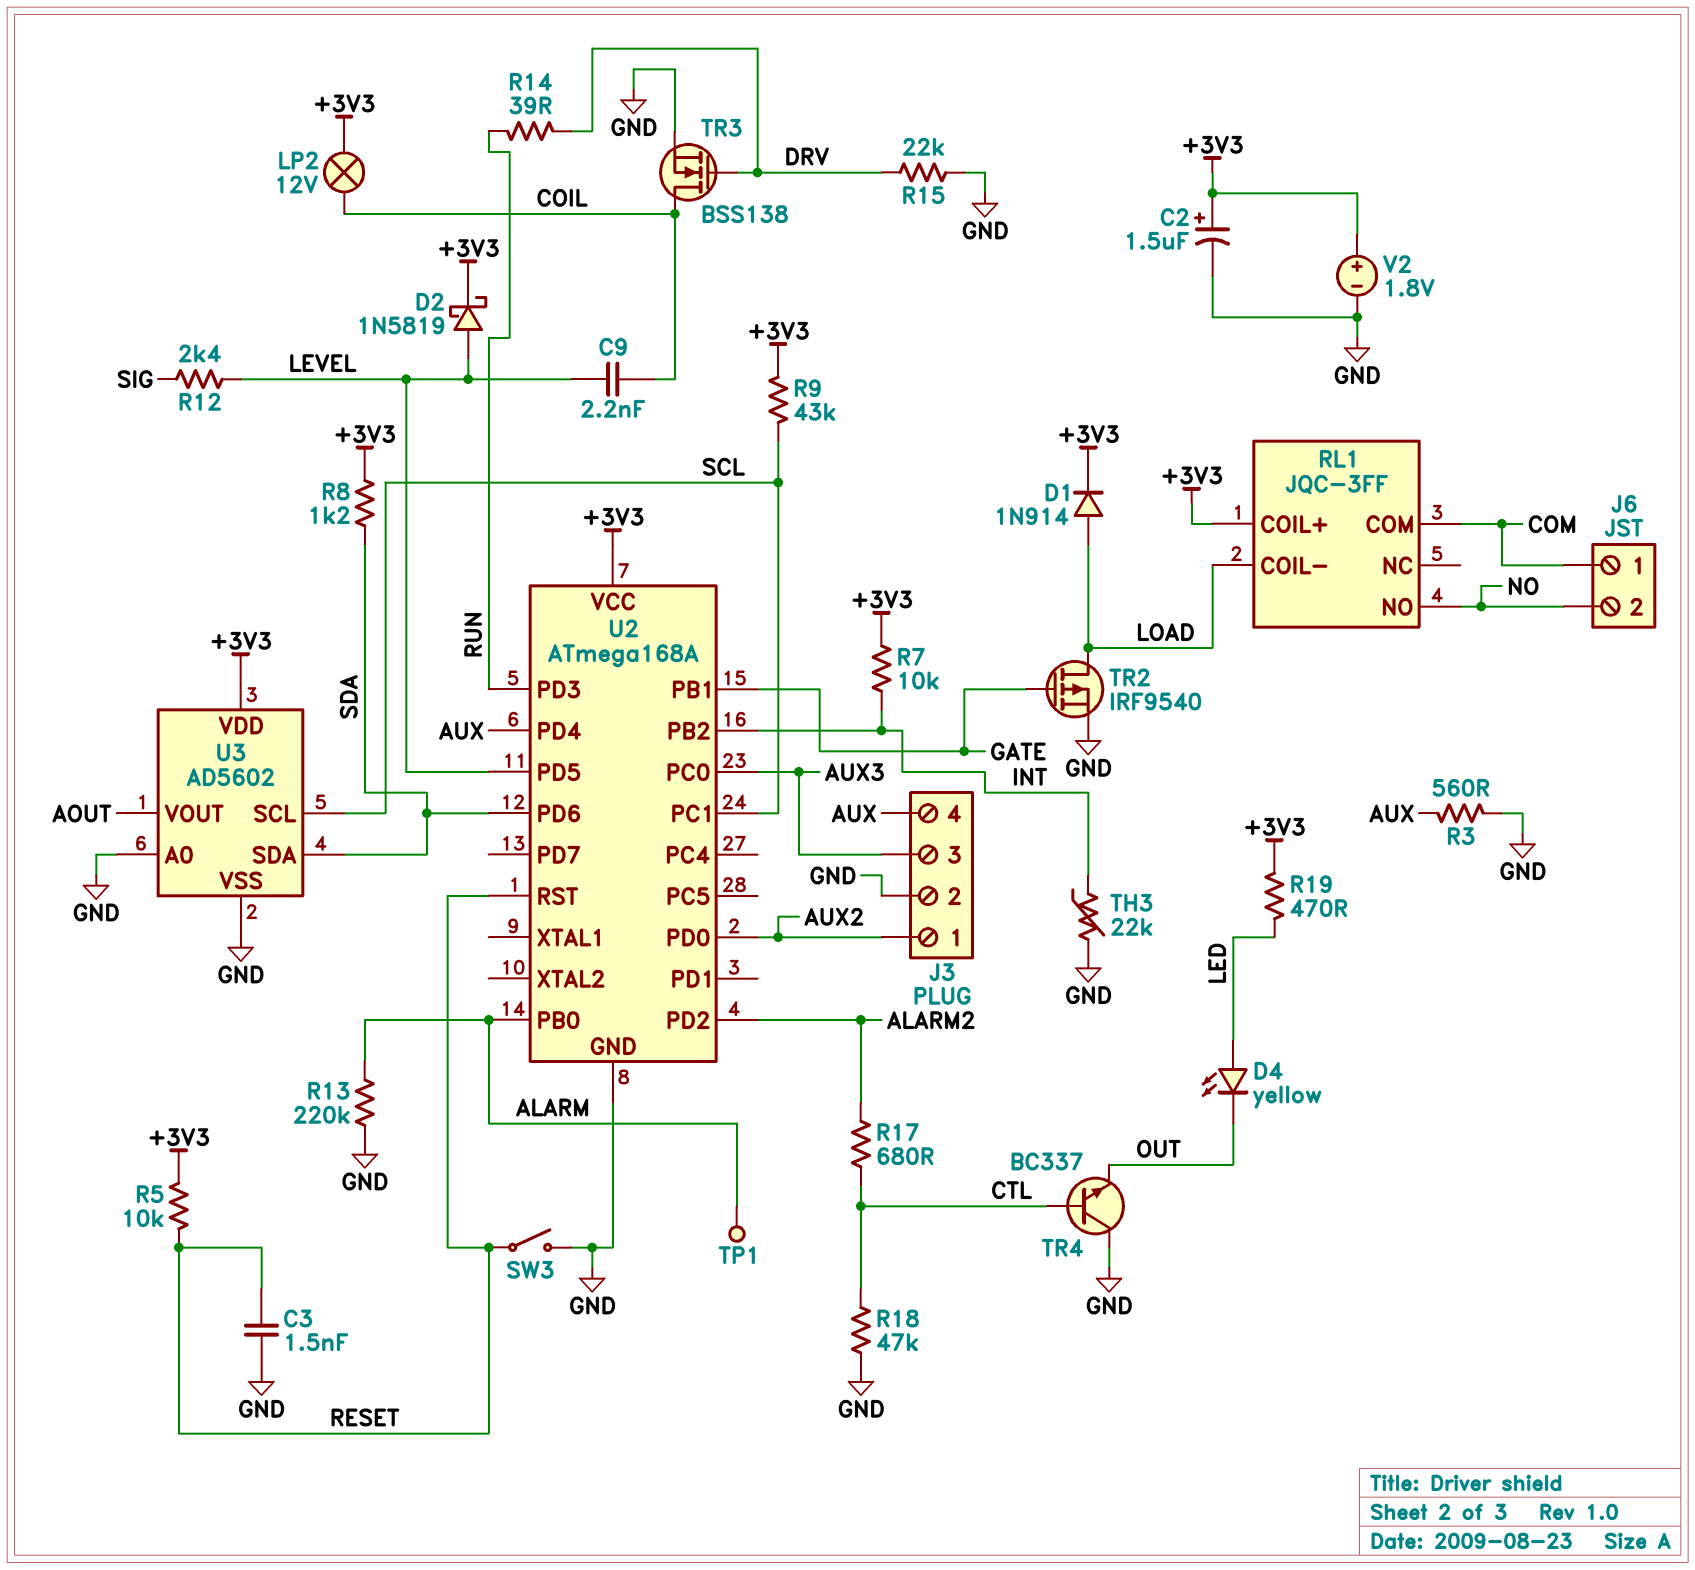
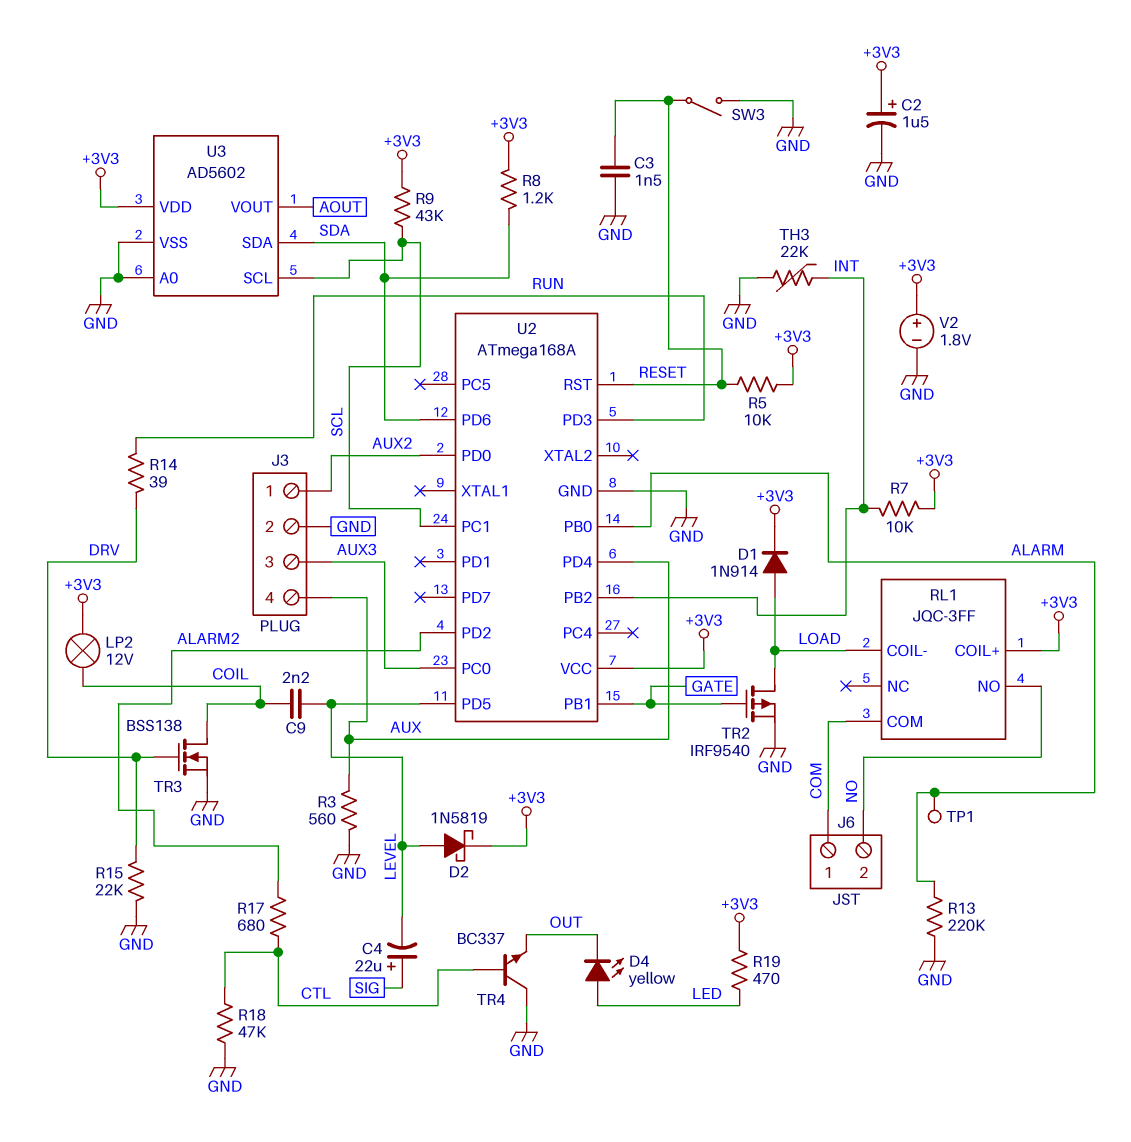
C4: none -> 22uF (plus SIG, minus LEVEL)
R12: 2.4k (LEVEL, SIG) -> none

